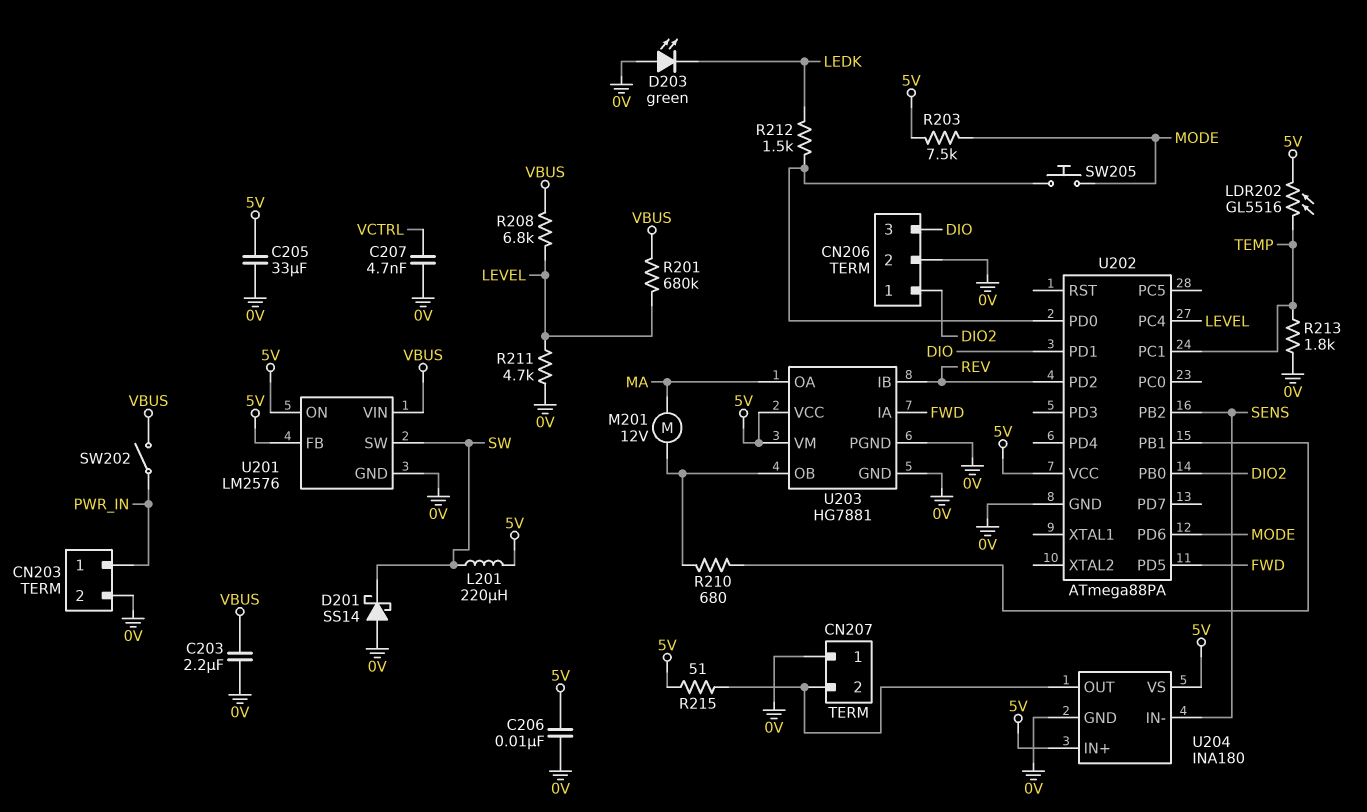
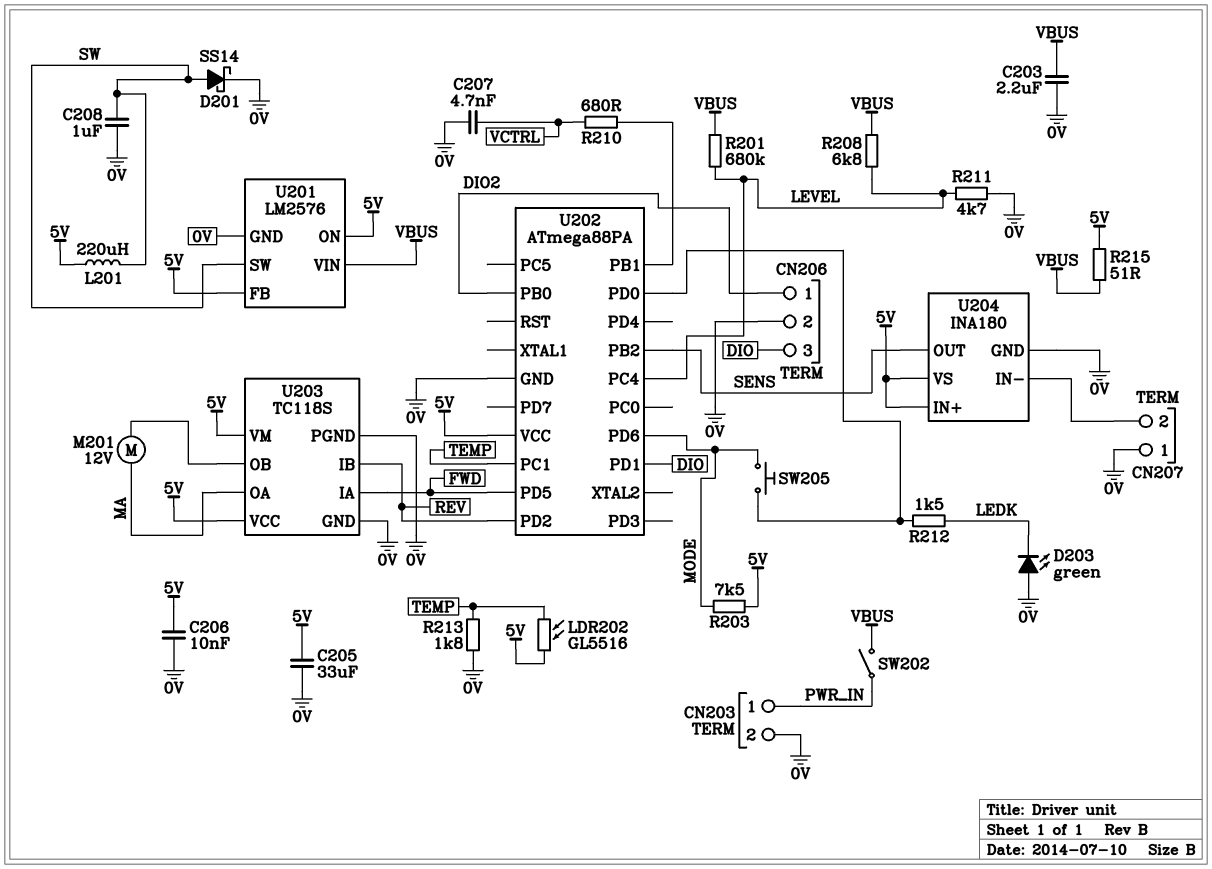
C208: none -> 1uF (0V, SW)
D201: schottky SS14 (A 0V, K SW) -> schottky SS14 (A SW, K 0V)
R210: 680 (U202/PB1, U203/OB) -> 680 (U202/PB1, VCTRL)
R215: 51 (5V, CN207/2) -> 51 (5V, VBUS)
U203: HG7881 -> TC118S
U204 pin IN-: SENS -> CN207/2
U204 pin OUT: CN207/2 -> SENS

